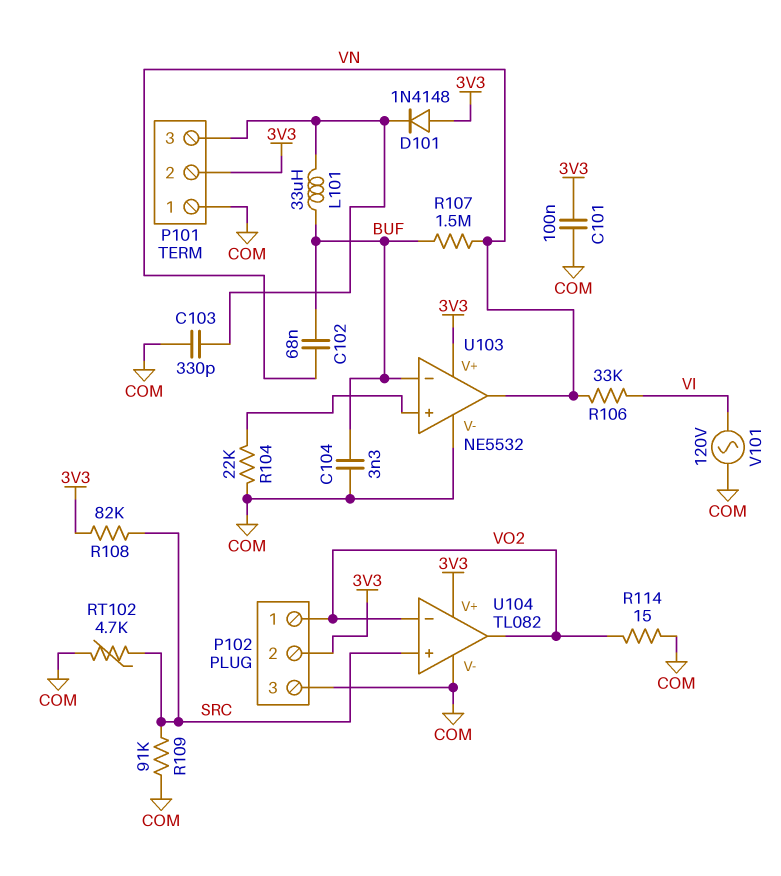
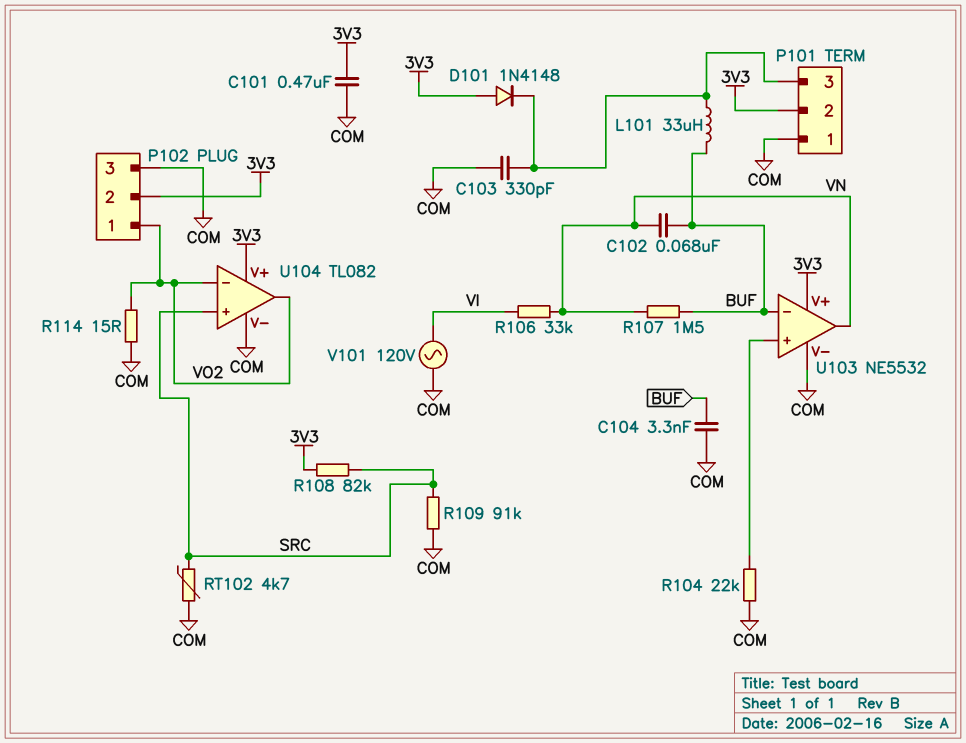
C101: 100nF (3V3, COM) -> 470nF (3V3, COM)

